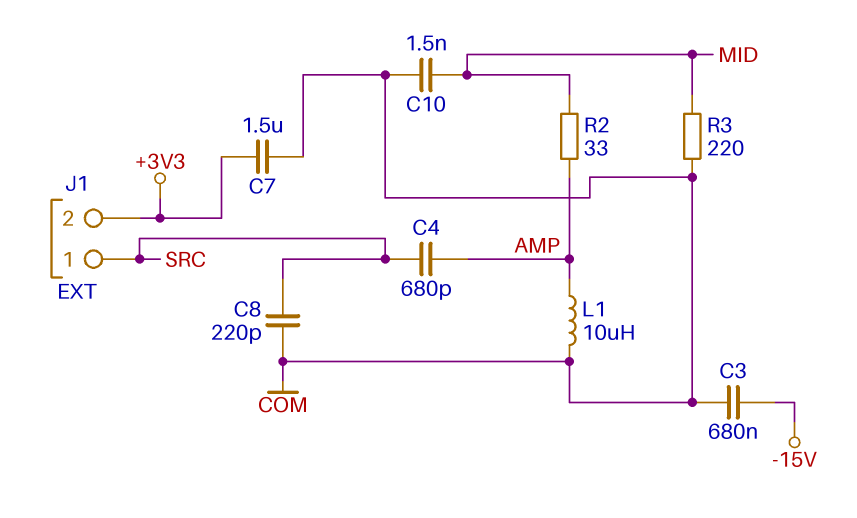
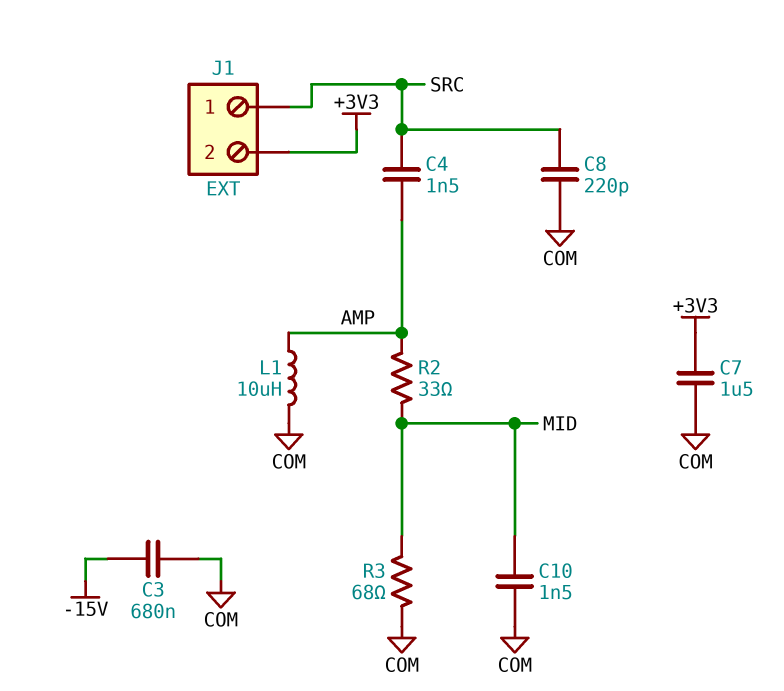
C4: 680pF (AMP, SRC) -> 1.5nF (AMP, SRC)
R3: 220 (COM, MID) -> 68 (COM, MID)

